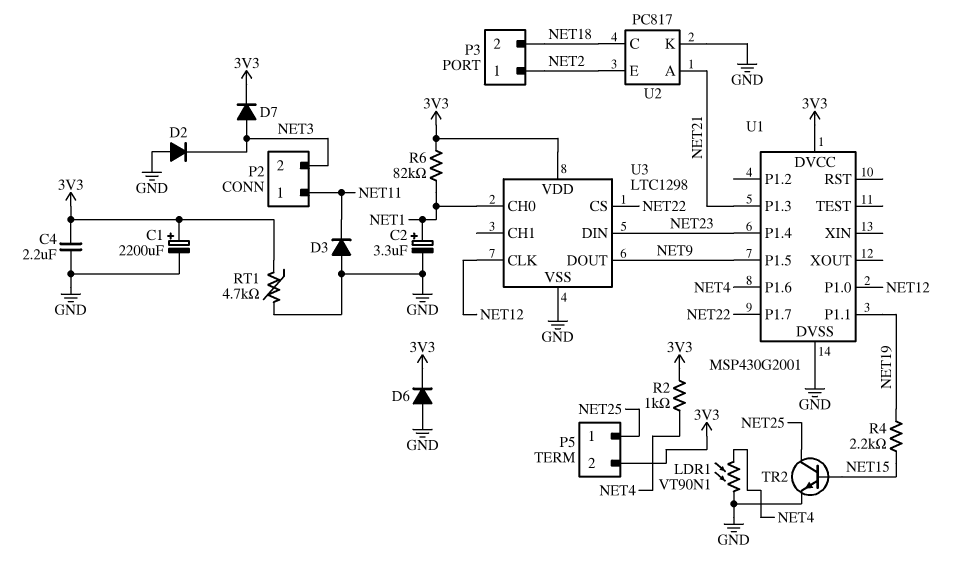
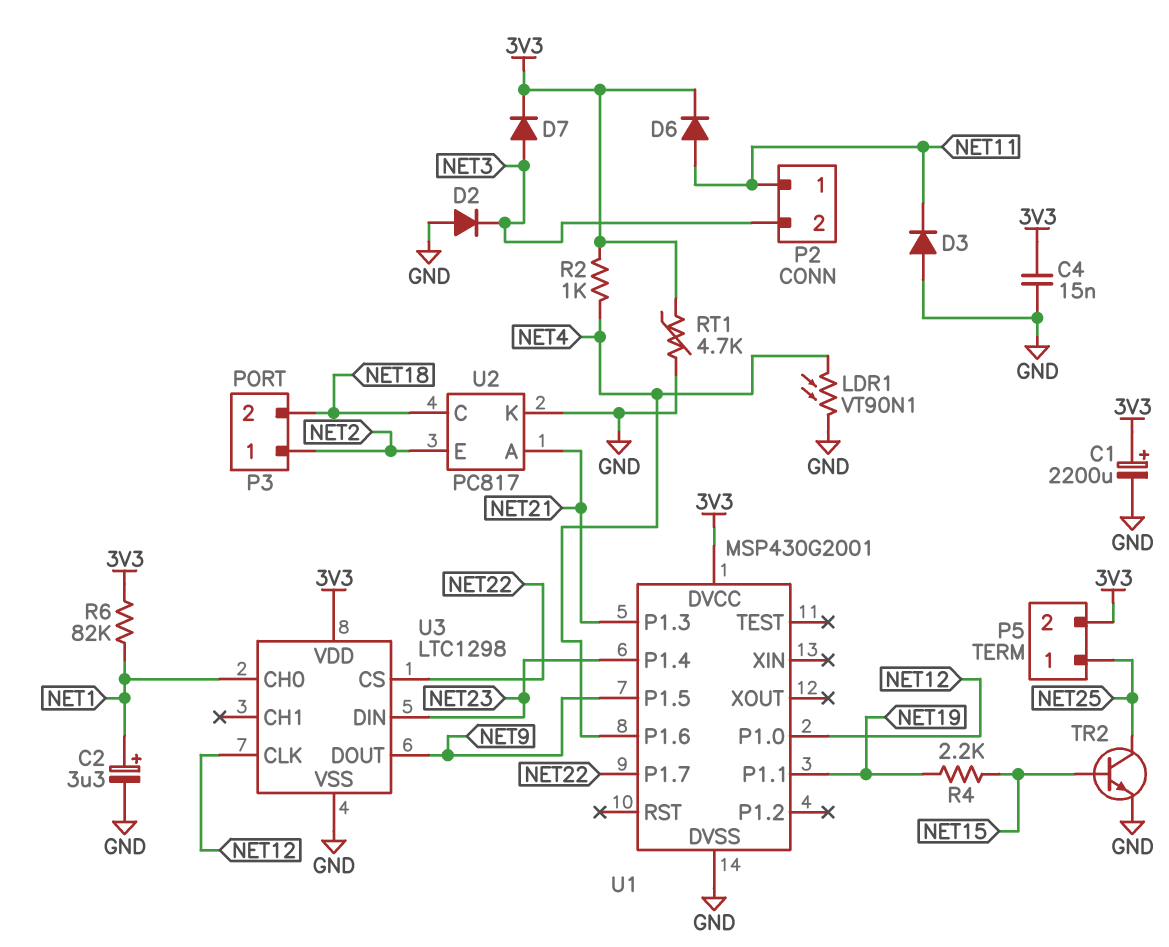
C4: 2.2uF (3V3, GND) -> 15nF (3V3, GND)
D6: diode (A GND, K 3V3) -> diode (A NET11, K 3V3)

